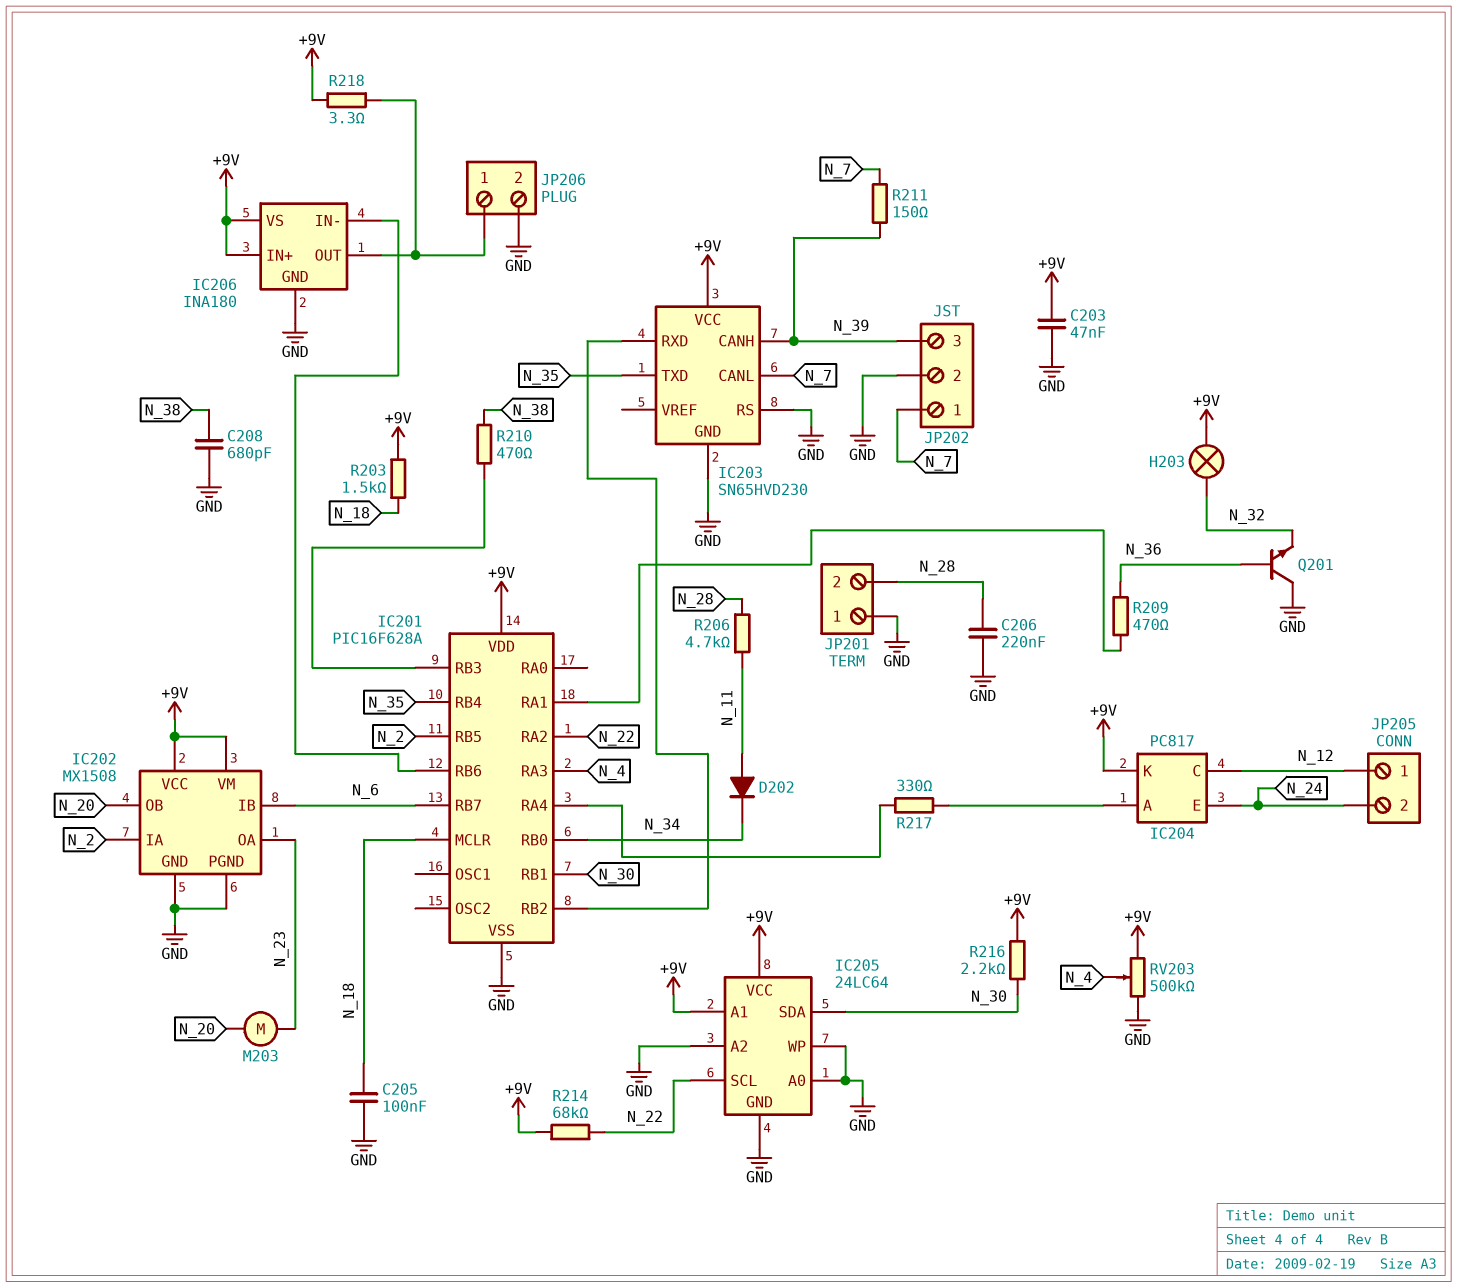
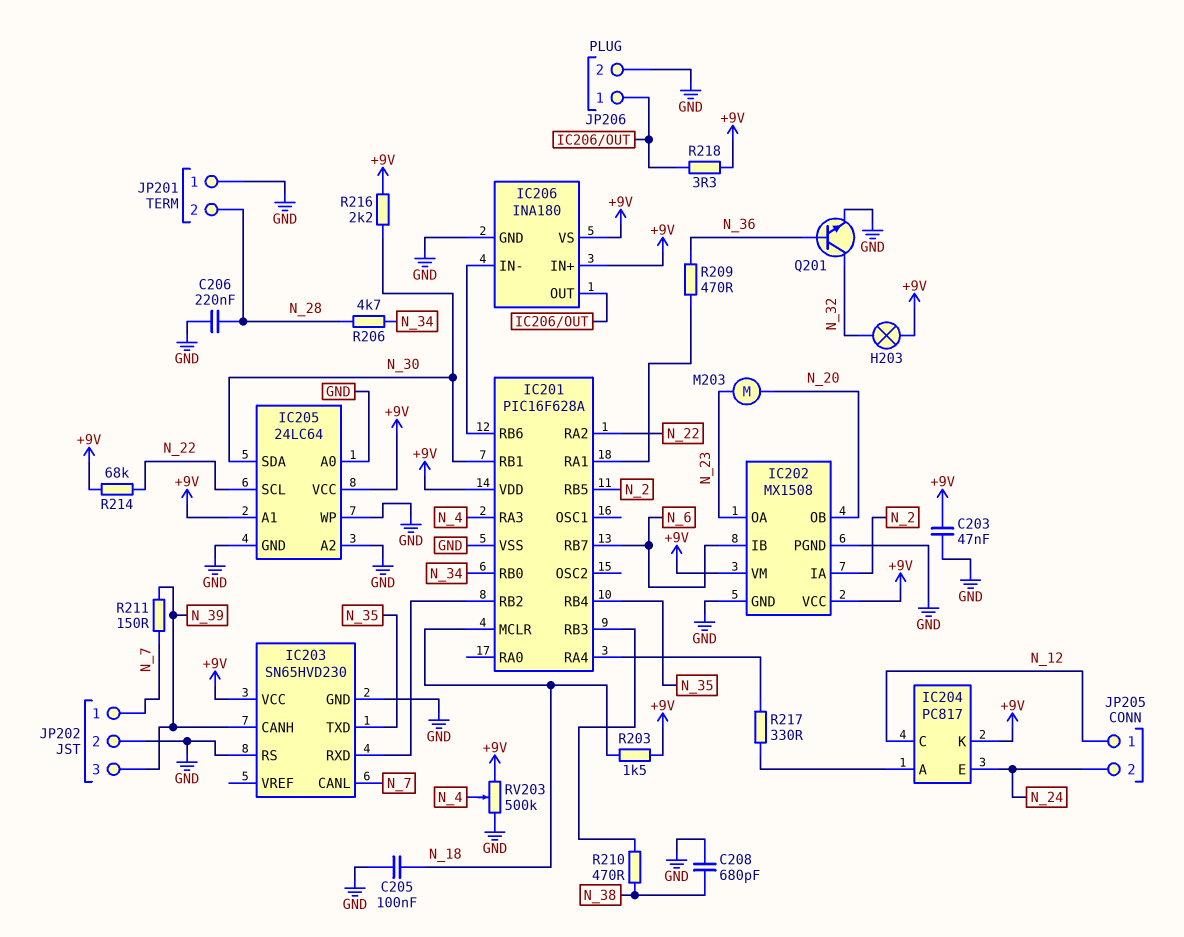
D202: diode (A N_11, K N_34) -> none
Q201: NPN (B N_36, C GND, E N_32) -> NPN (B N_36, C N_32, E GND)
R206: 4.7k (N_11, N_28) -> 4.7k (N_28, N_34)

